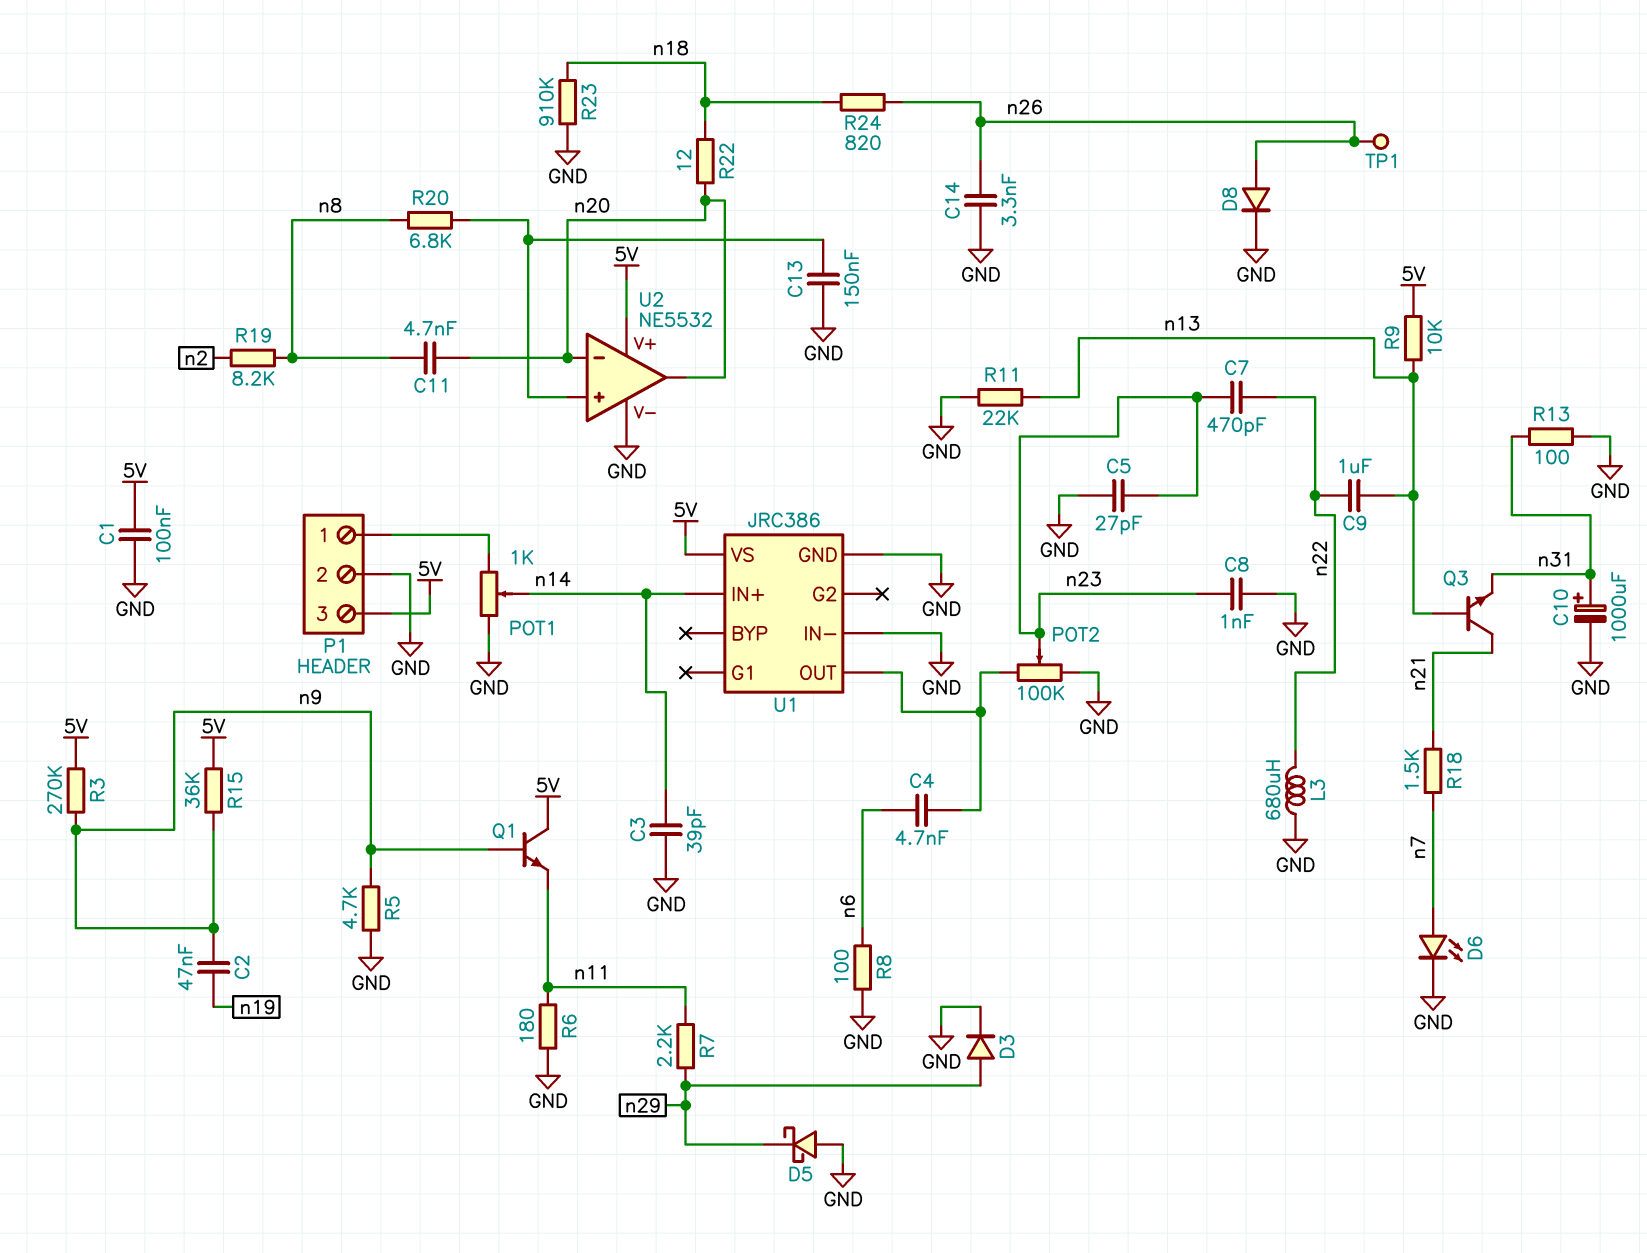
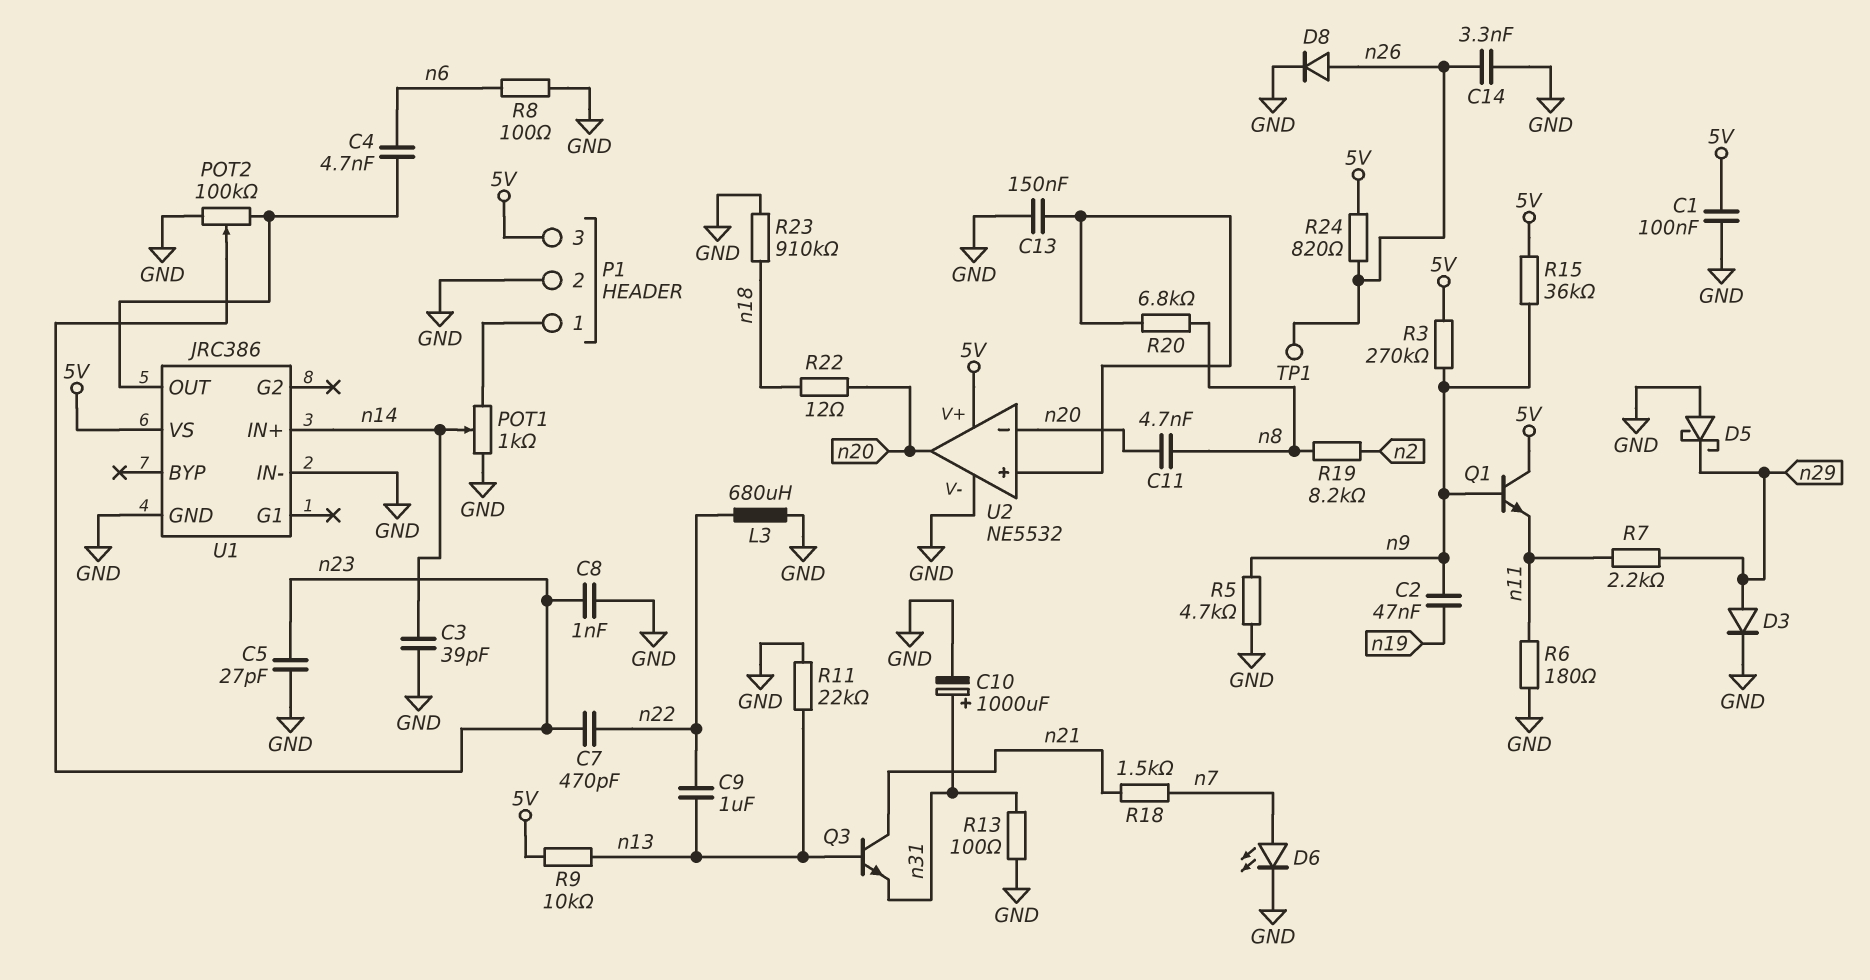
R24: 820 (n18, n26) -> 820 (5V, n26)

